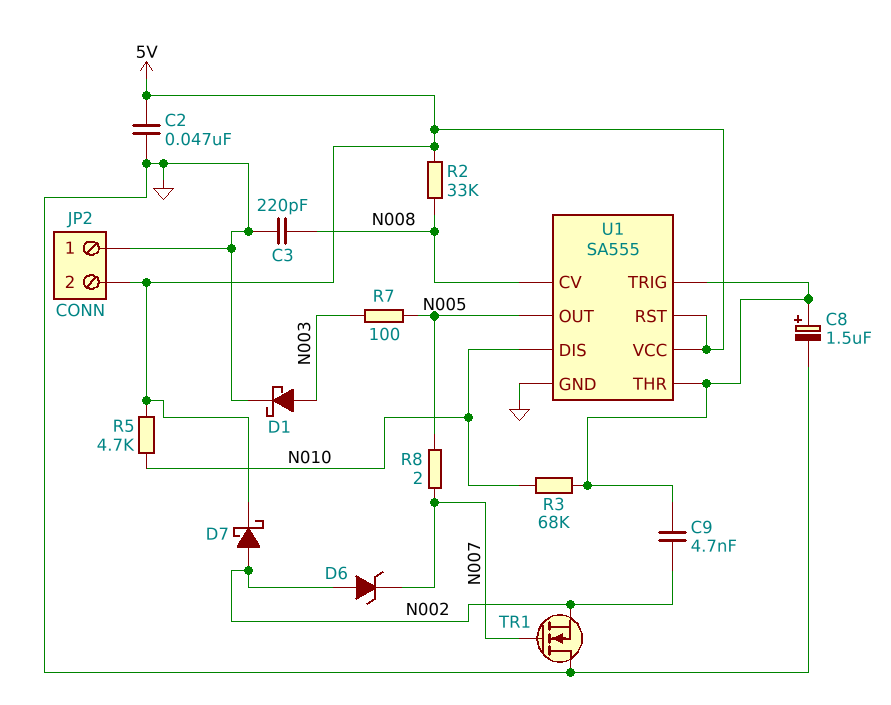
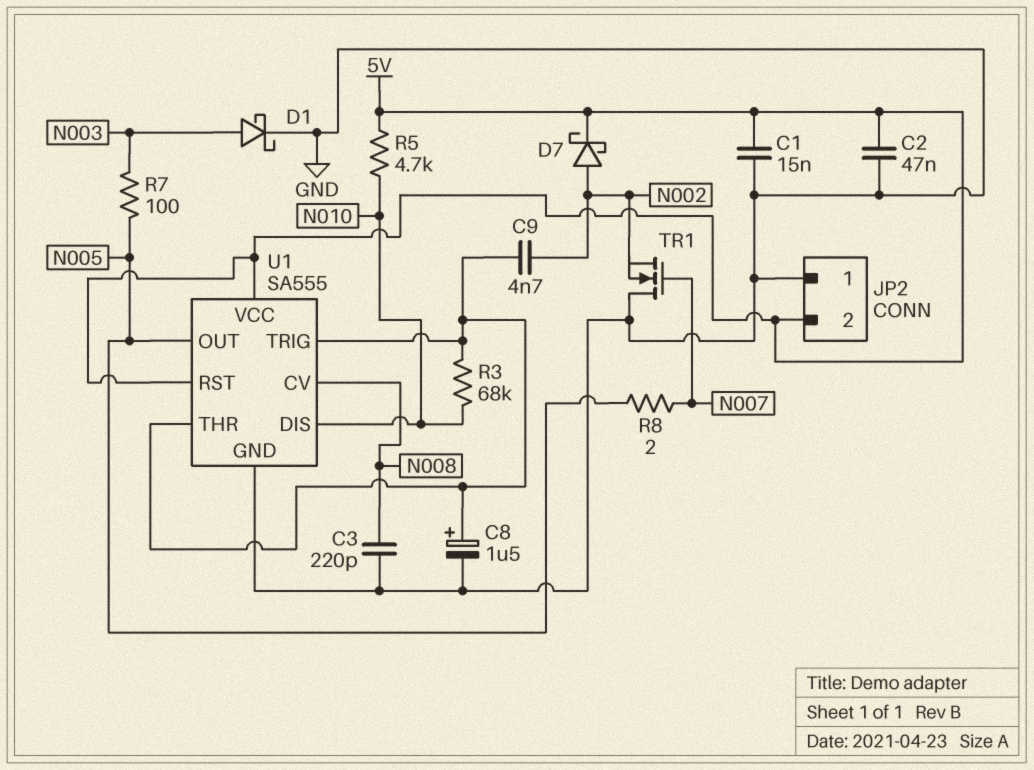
C1: none -> 15nF (5V, GND)
D6: zener (A N002, K N007) -> none
R2: 33k (5V, N008) -> none

